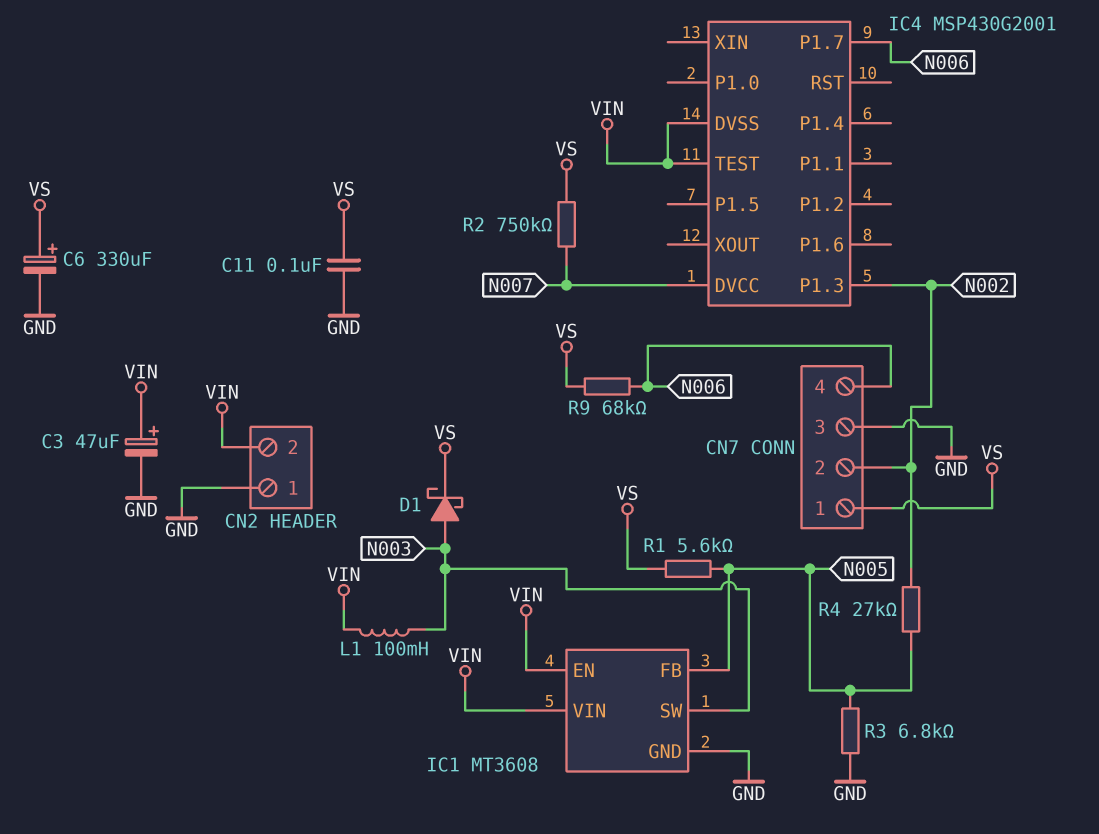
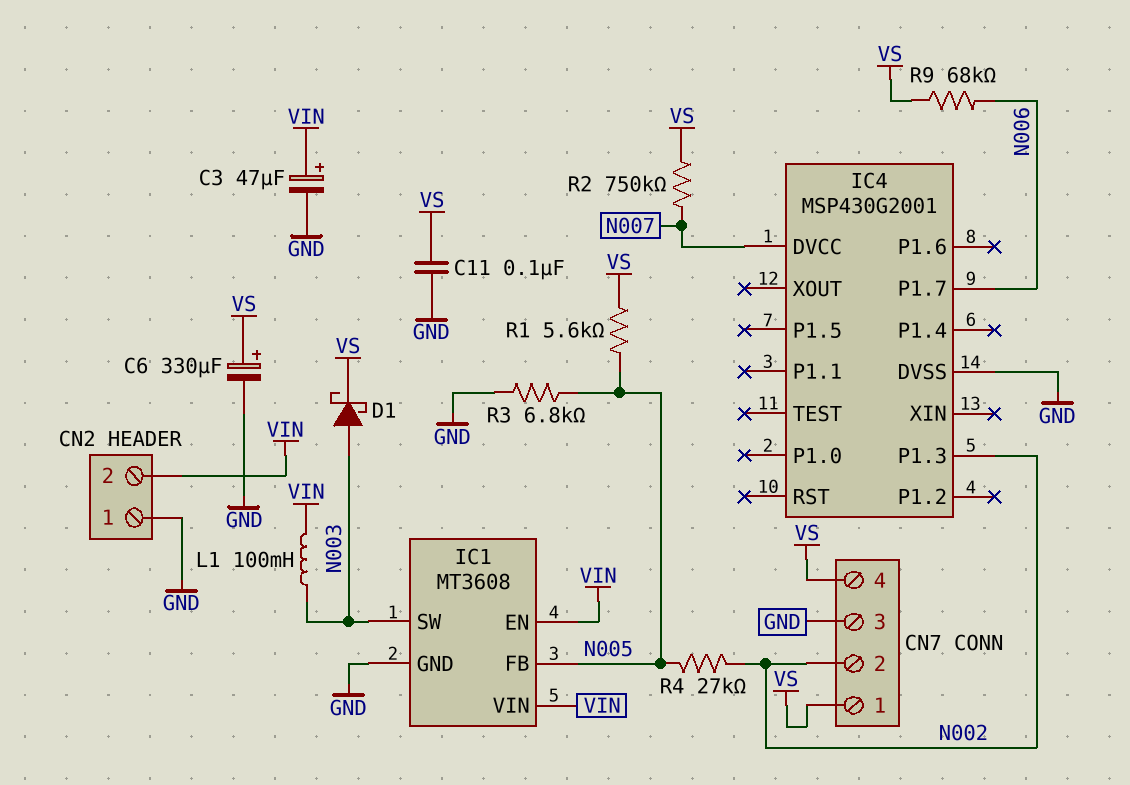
CN7 pin 4: N006 -> VS
IC4 pin DVSS: VIN -> GND
IC4 pin TEST: VIN -> none

